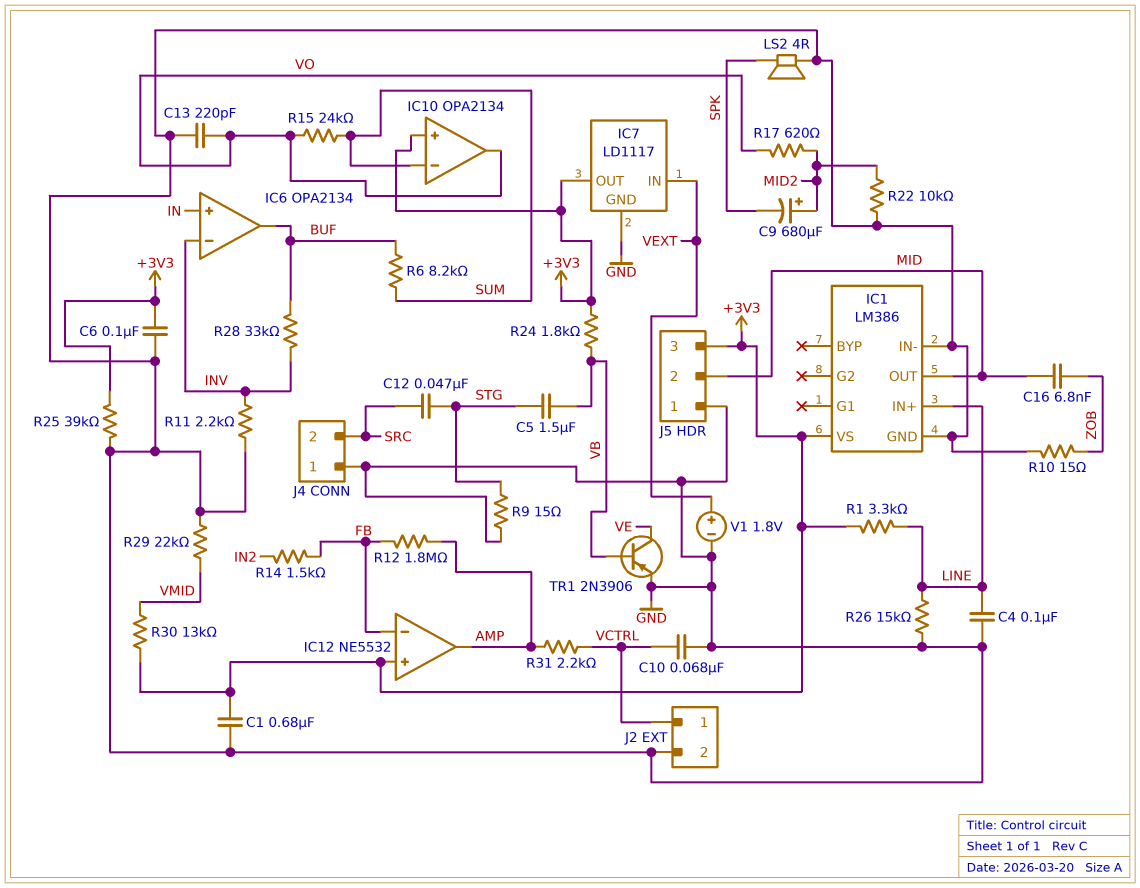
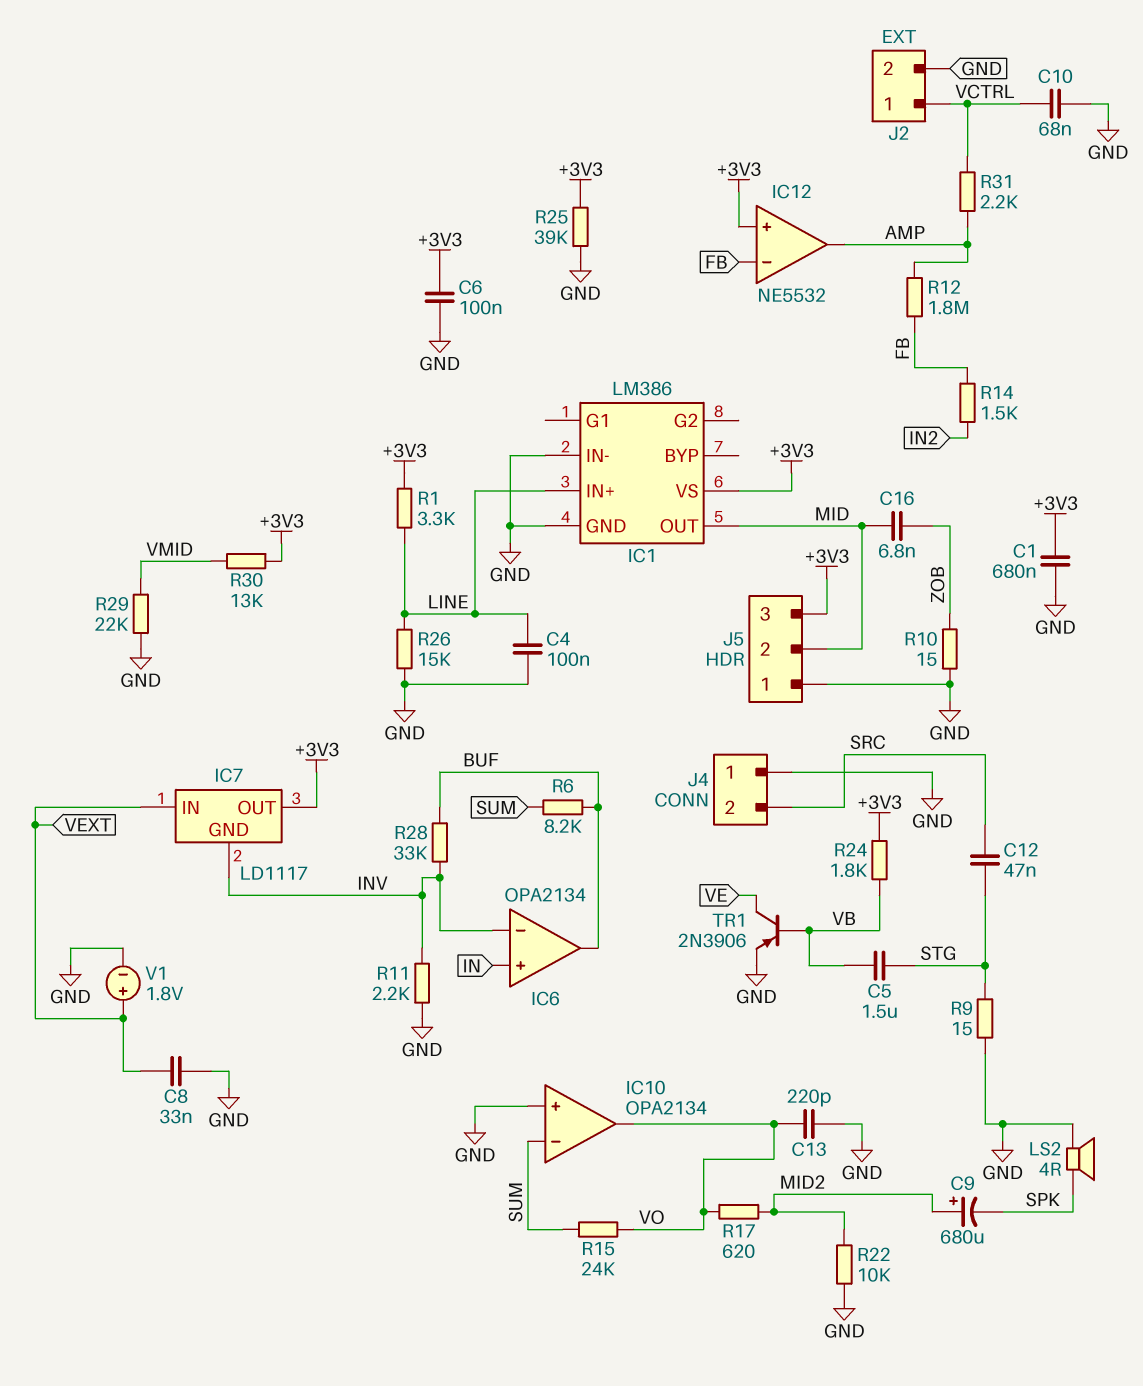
C8: none -> 33nF (GND, VEXT)
IC7 pin GND: GND -> INV
IC10 pin in+: +3V3 -> GND

